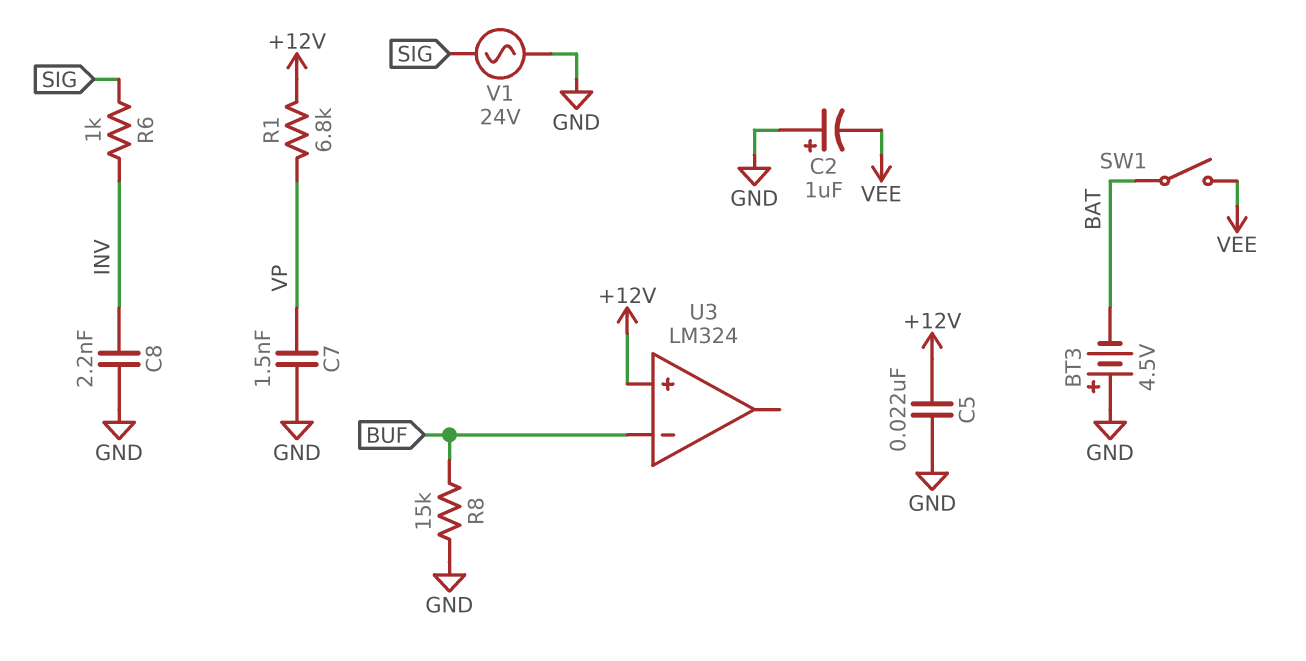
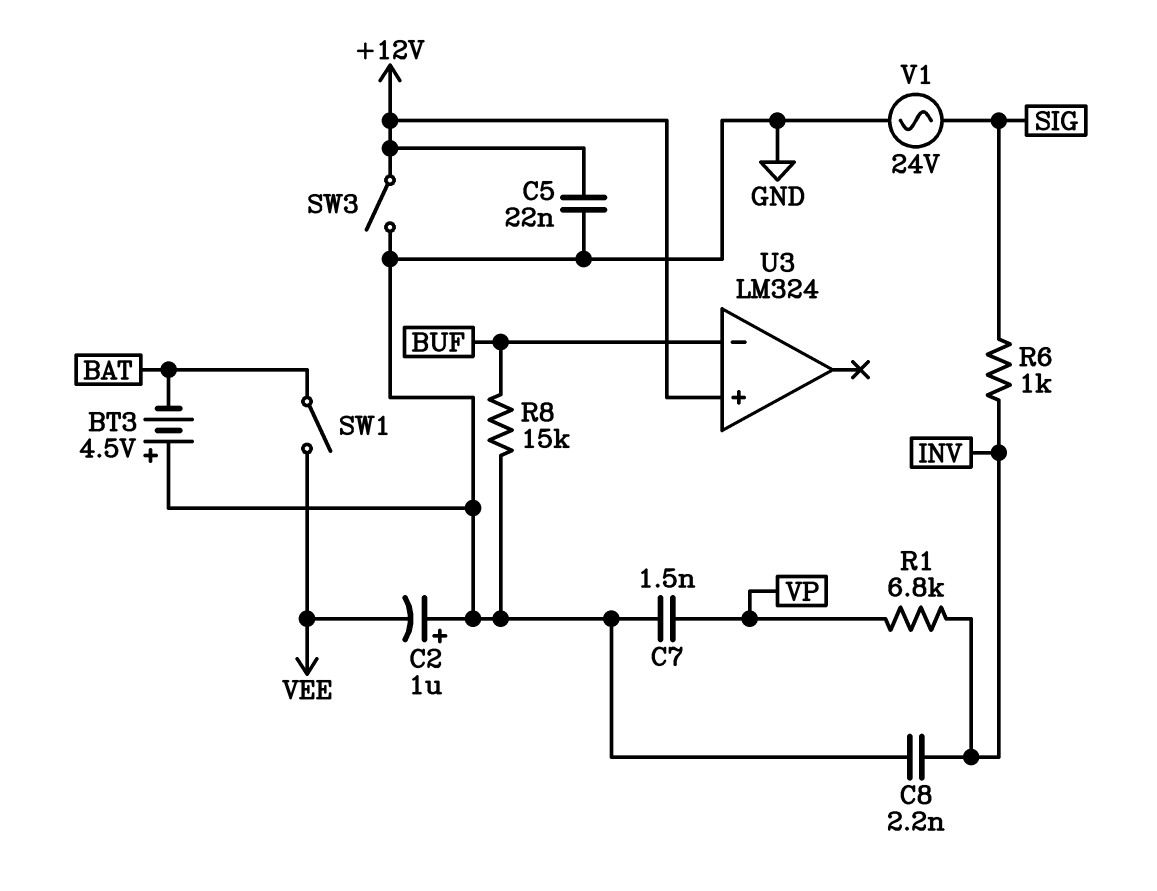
R1: 6.8k (+12V, VP) -> 6.8k (INV, VP)
SW3: none -> switch (+12V, GND)

